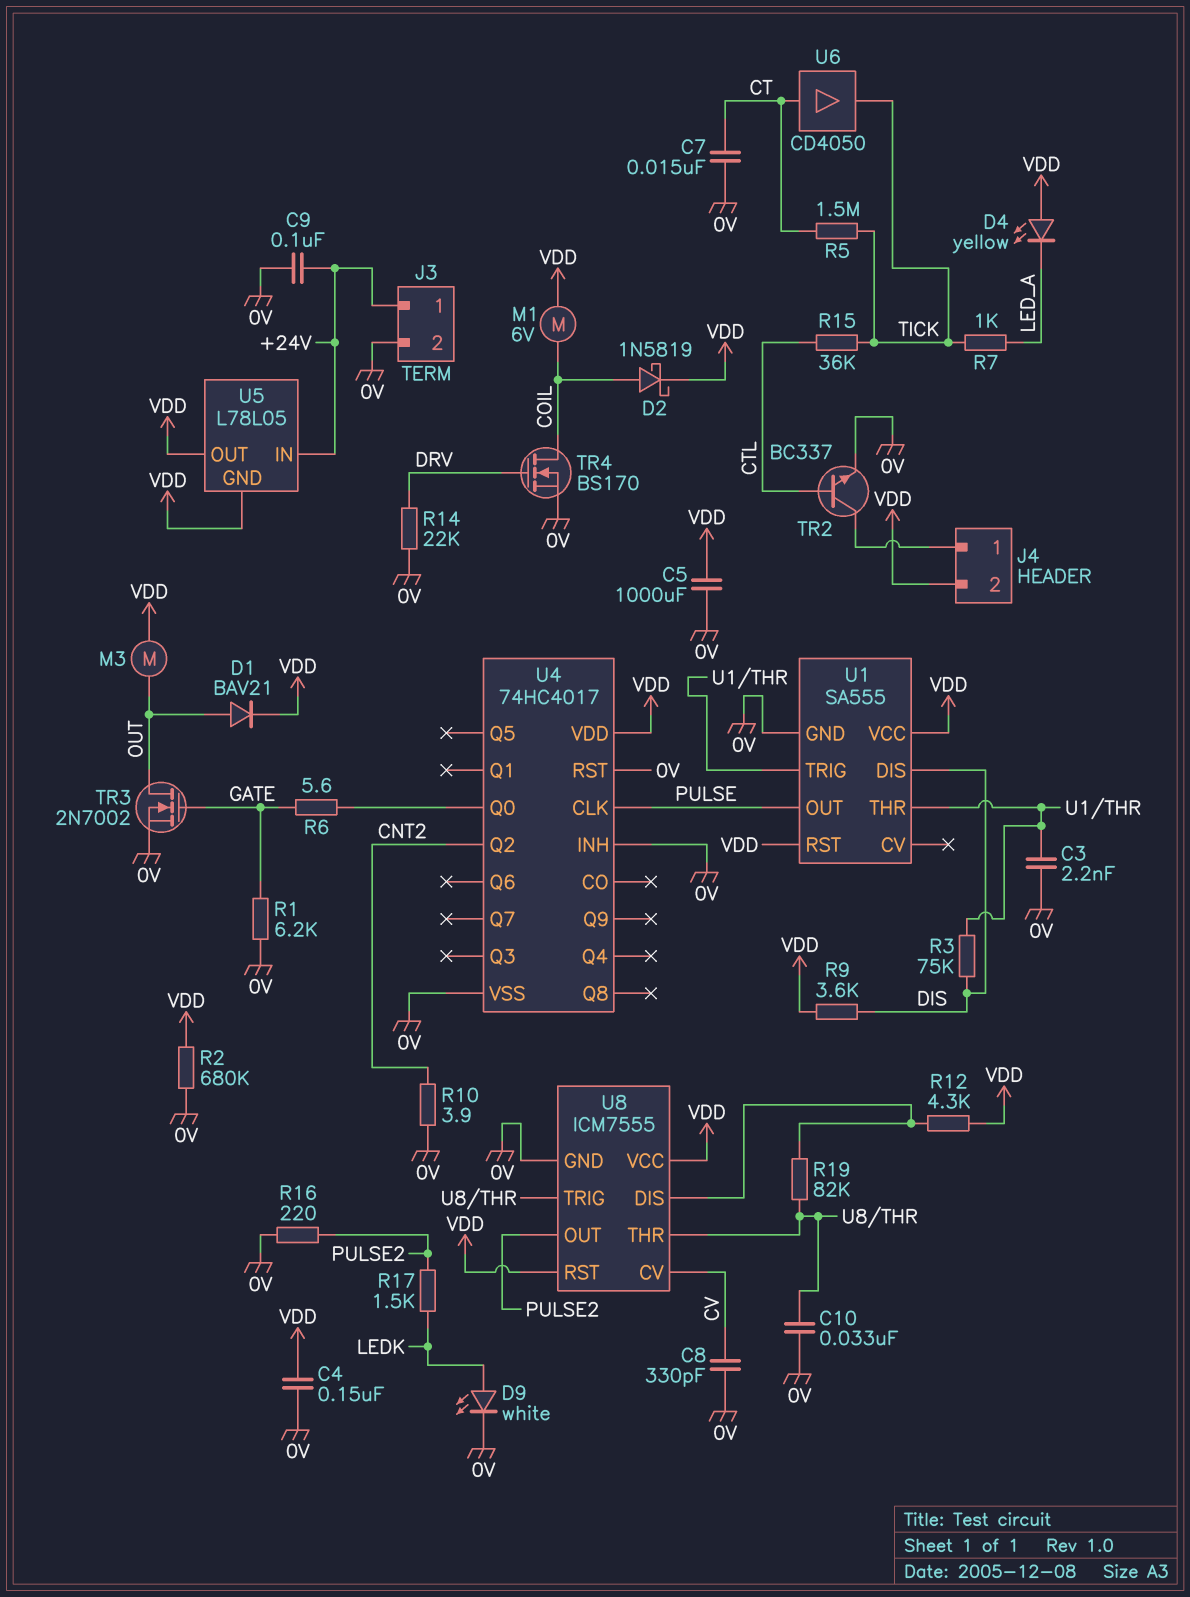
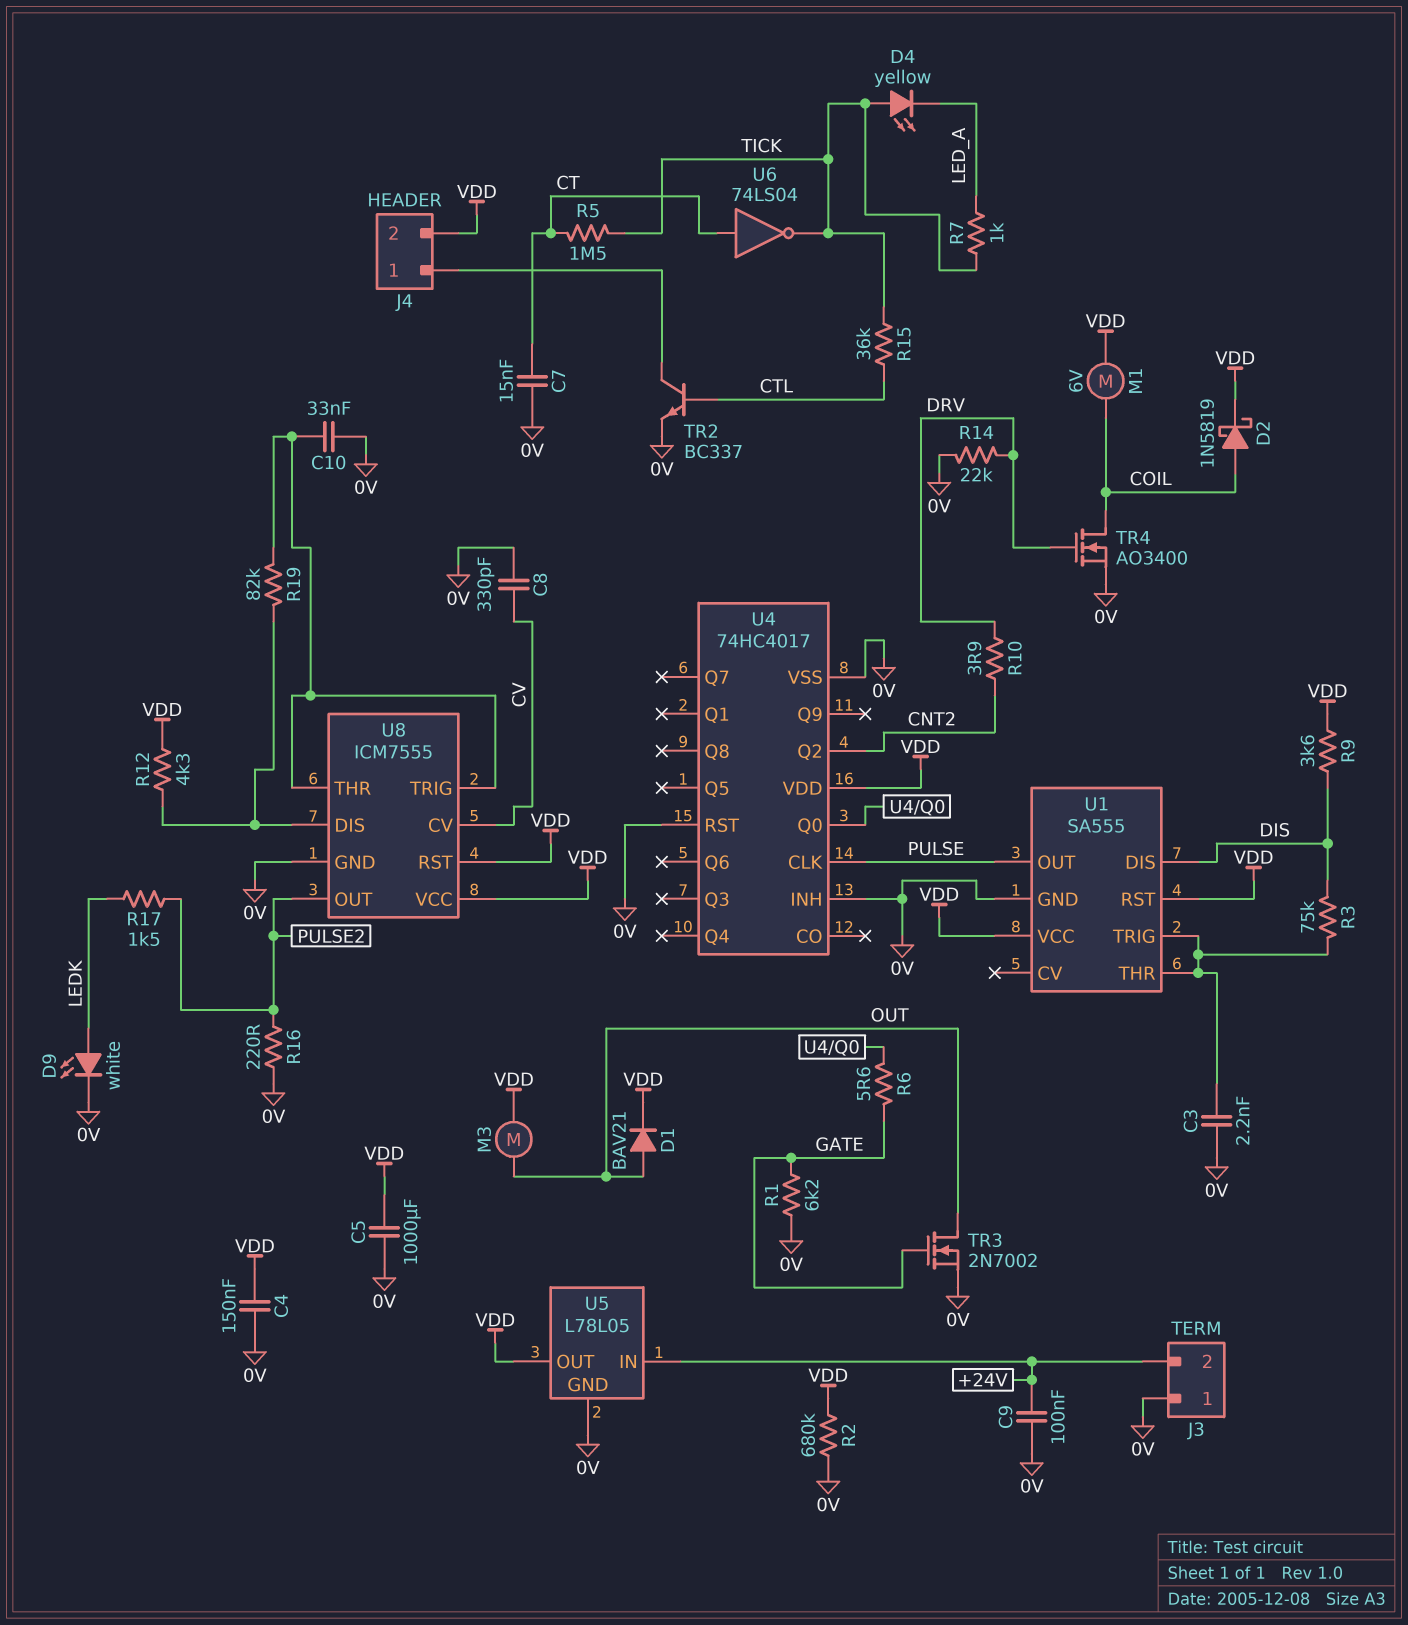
D4: LED yellow (A VDD, K LED_A) -> LED yellow (A TICK, K LED_A)
J3 pin 1: +24V -> 0V
J3 pin 2: 0V -> +24V
R10: 3.9 (0V, CNT2) -> 3.9 (CNT2, DRV)
TR4: NMOS BS170 (G DRV, D COIL, S 0V) -> NMOS AO3400 (G DRV, D COIL, S 0V)
U5 pin GND: VDD -> 0V
U6: buffer CD4050 (in CT, out TICK) -> NOT 74LS04 (in CT, out TICK)

